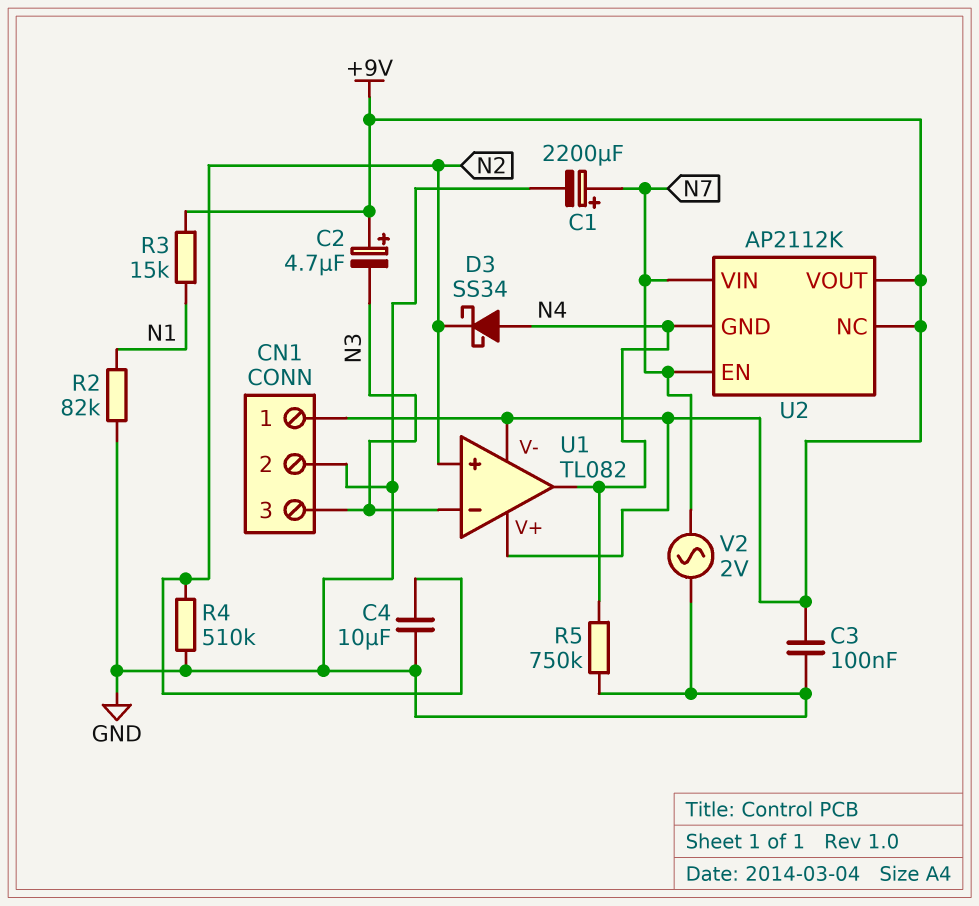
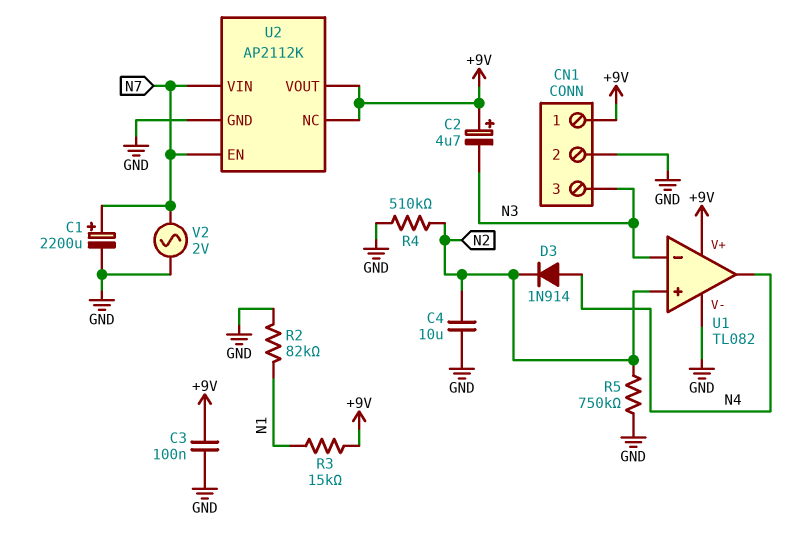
D3: schottky SS34 (A N4, K N2) -> diode 1N914 (A N4, K N2)
R5: 750k (GND, N4) -> 750k (GND, N2)
U1 pin V-: +9V -> GND
U2 pin GND: N4 -> GND

